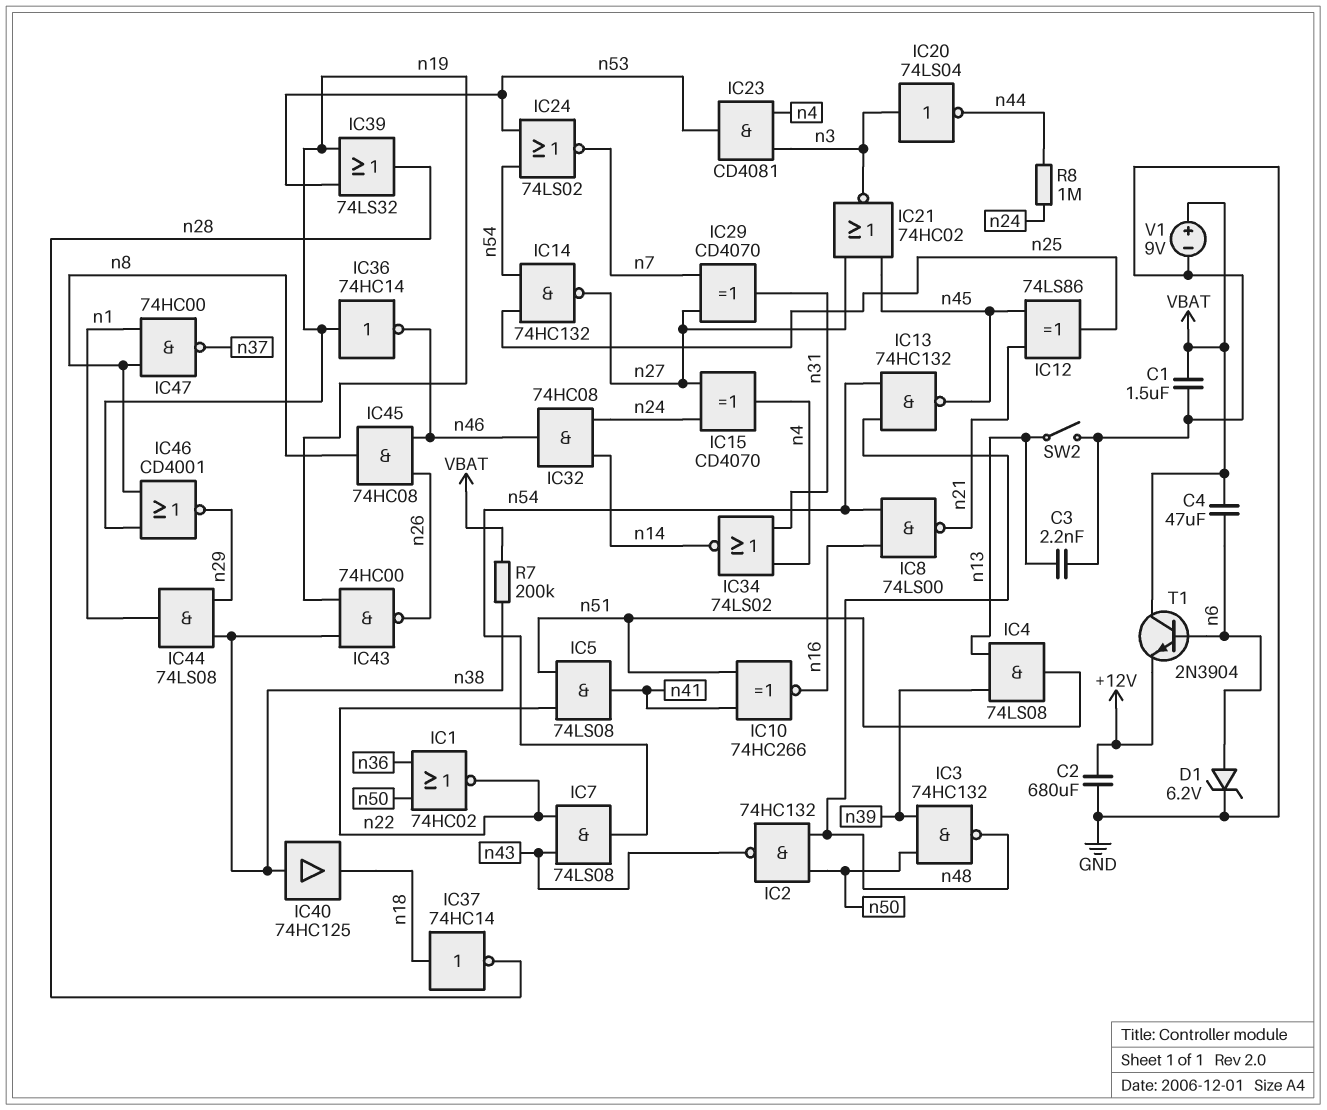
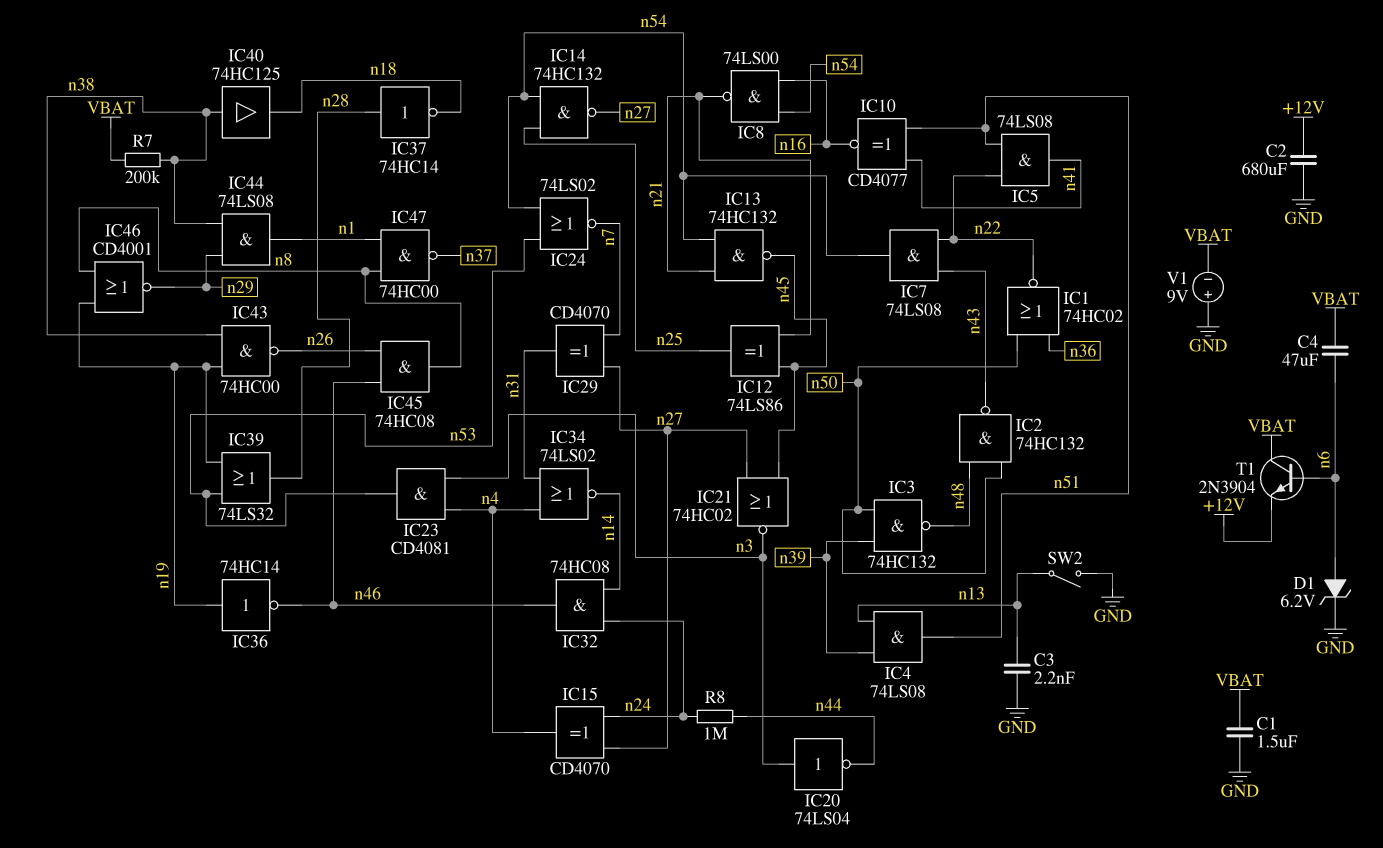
IC10: XNOR 74HC266 (in n41, in n51, out n16) -> XNOR CD4077 (in n41, in n51, out n16)
IC13: NAND 74HC132 (in n48, in n54, out n45) -> NAND 74HC132 (in n21, in n54, out n45)
IC37: NOT 74HC14 (in n18, out n28) -> NOT 74HC14 (in n28, out n18)
V1: 9V (plus VBAT, minus GND) -> 9V (plus GND, minus VBAT)

